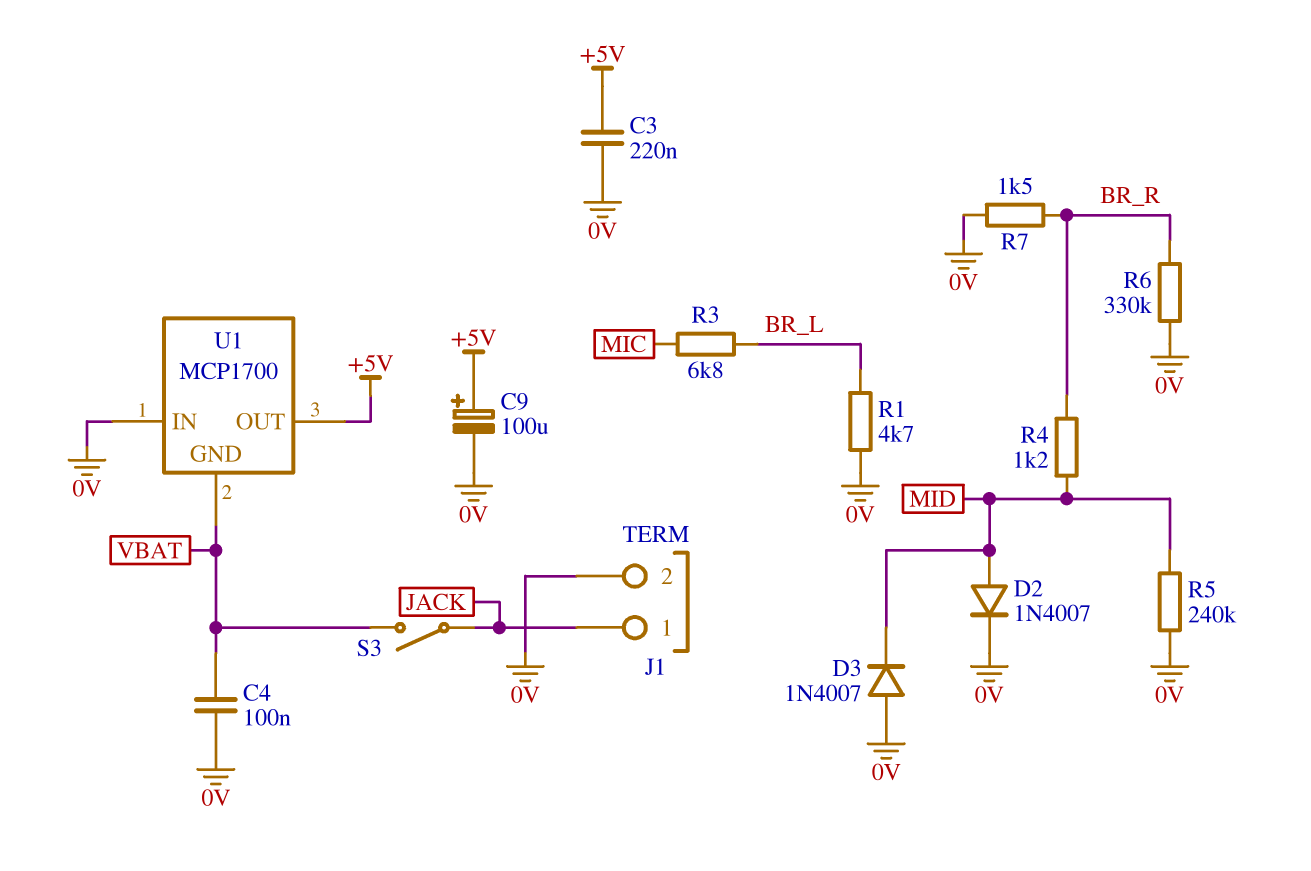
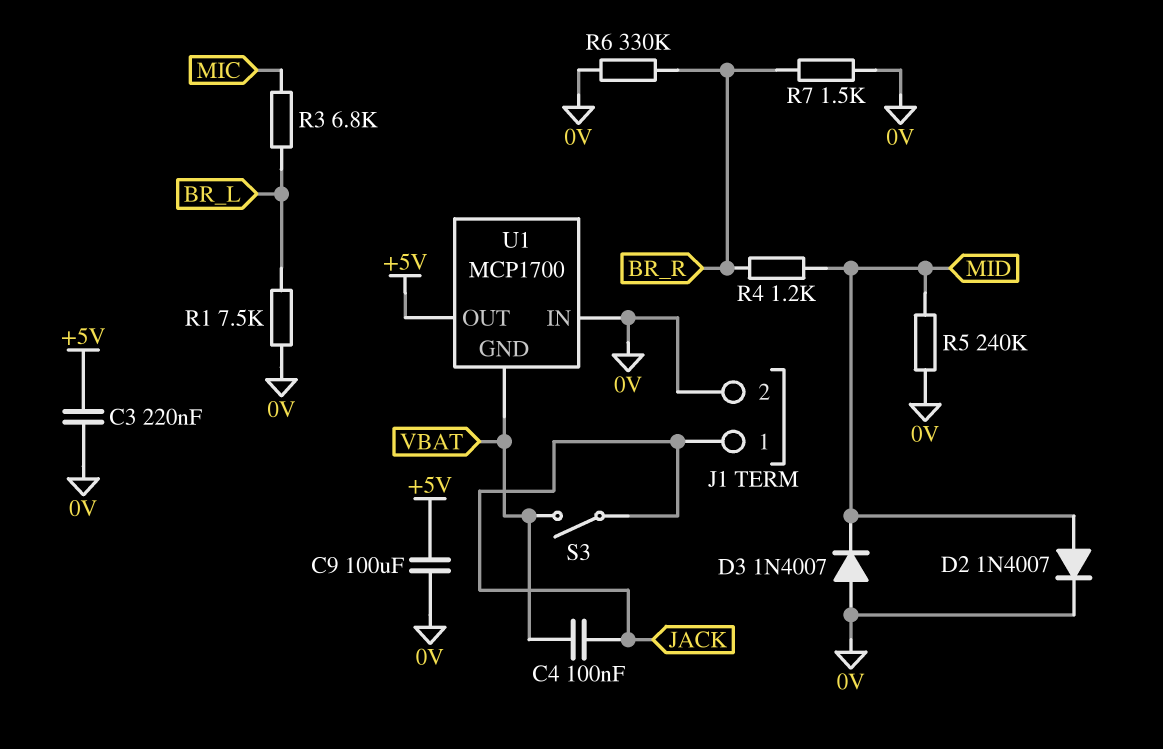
C4: 100nF (0V, VBAT) -> 100nF (JACK, VBAT)
C9: 100uF (plus +5V, minus 0V) -> 100uF (+5V, 0V)
R1: 4.7k (0V, BR_L) -> 7.5k (0V, BR_L)

